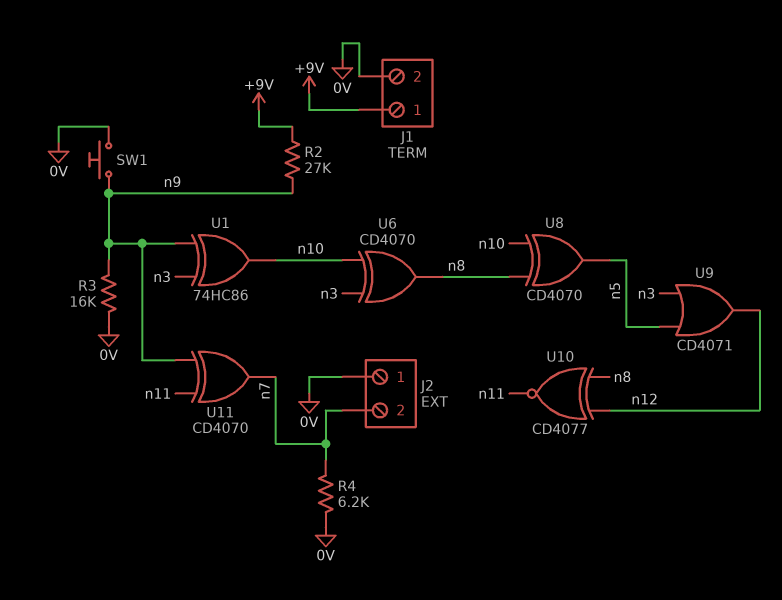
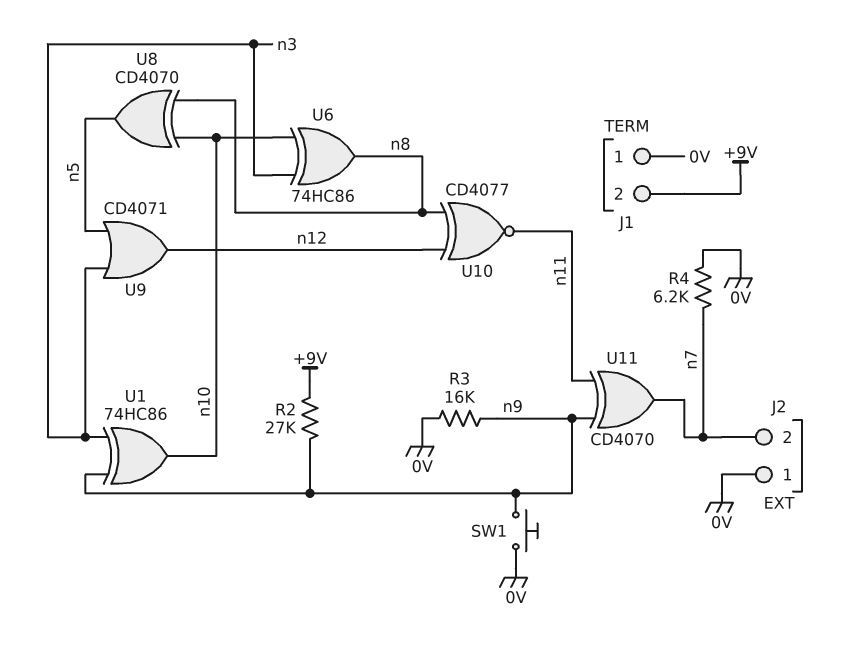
J1 pin 1: +9V -> 0V
J1 pin 2: 0V -> +9V
U6: XOR CD4070 (in n3, in n10, out n8) -> XOR 74HC86 (in n3, in n10, out n8)

